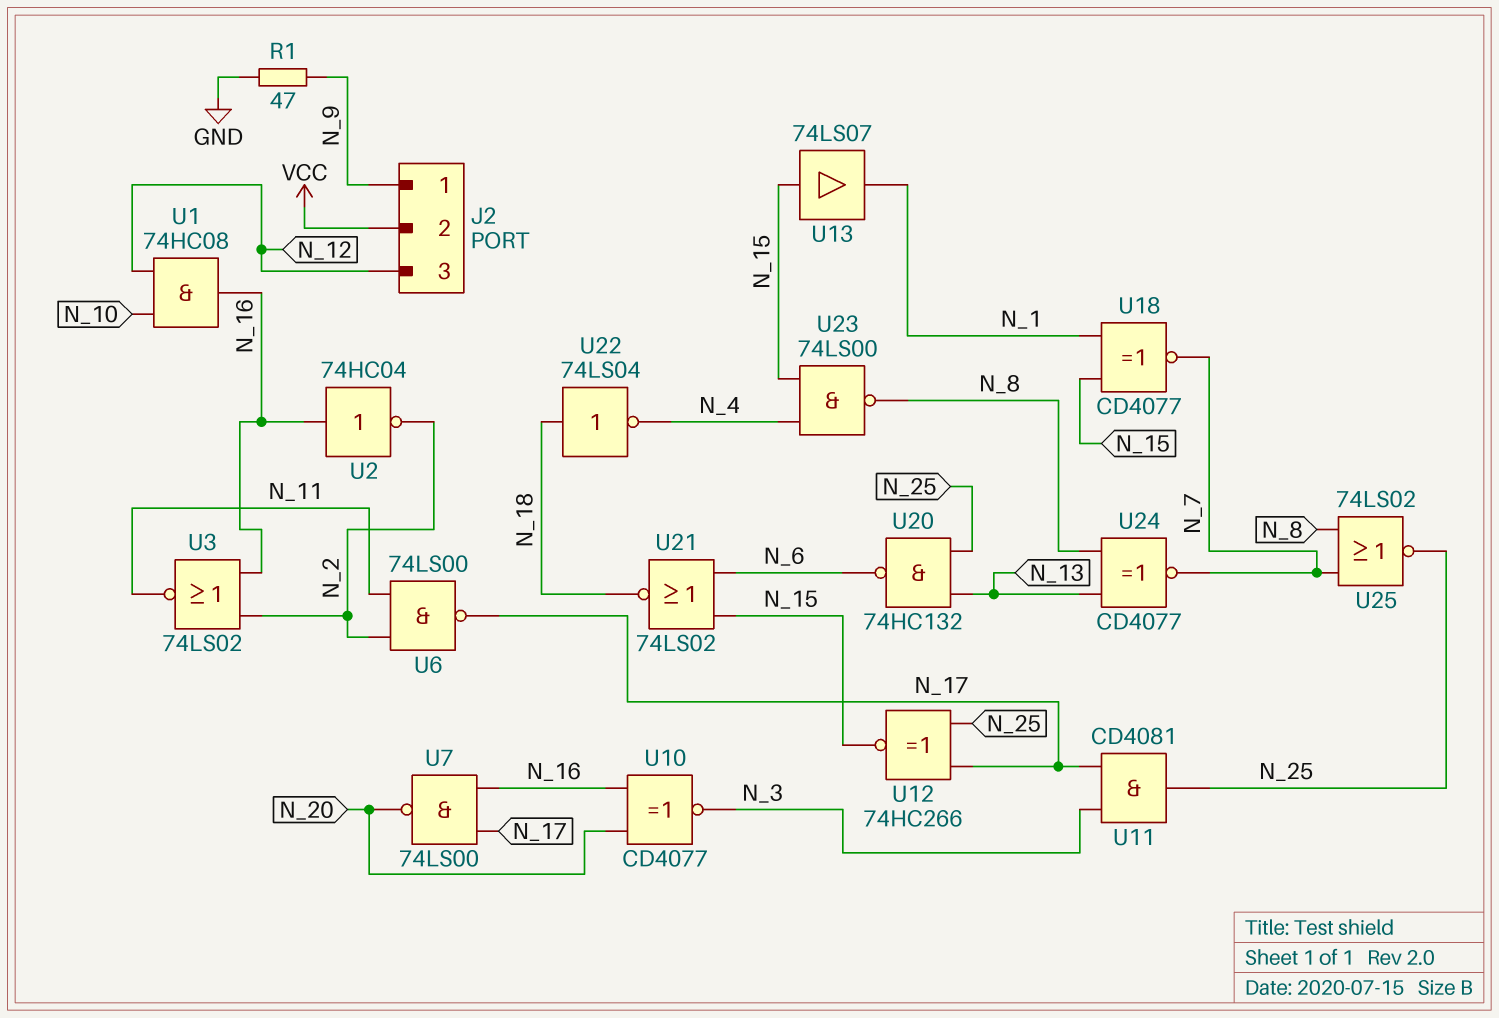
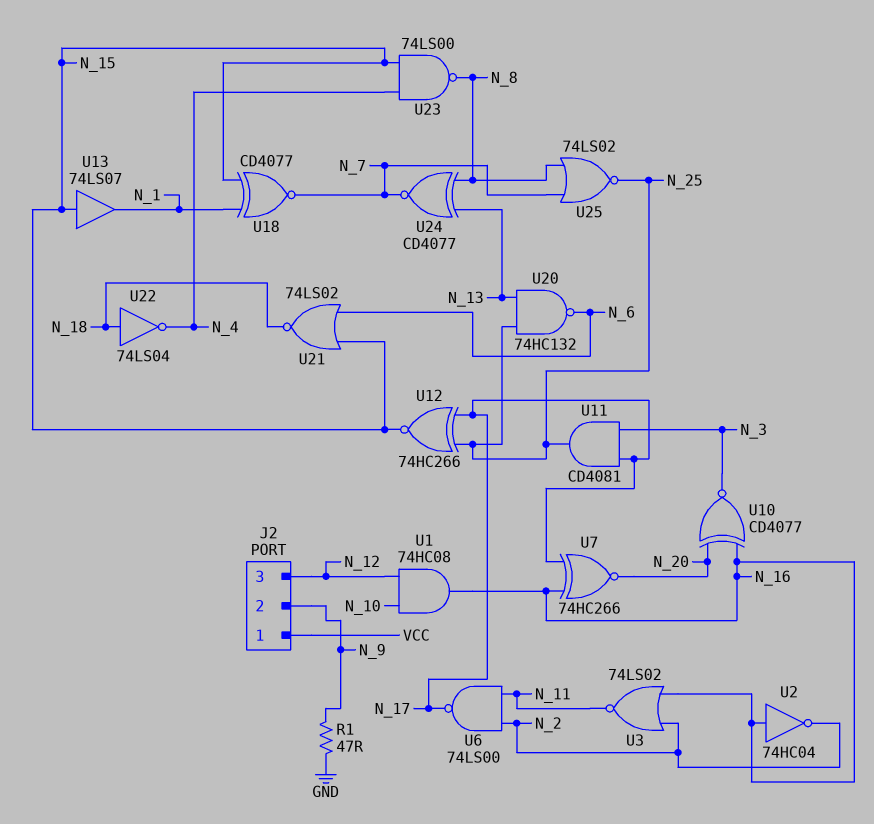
J2 pin 1: N_9 -> VCC
J2 pin 2: VCC -> N_9
U7: NAND 74LS00 (in N_16, in N_17, out N_20) -> XNOR 74HC266 (in N_16, in N_17, out N_20)

